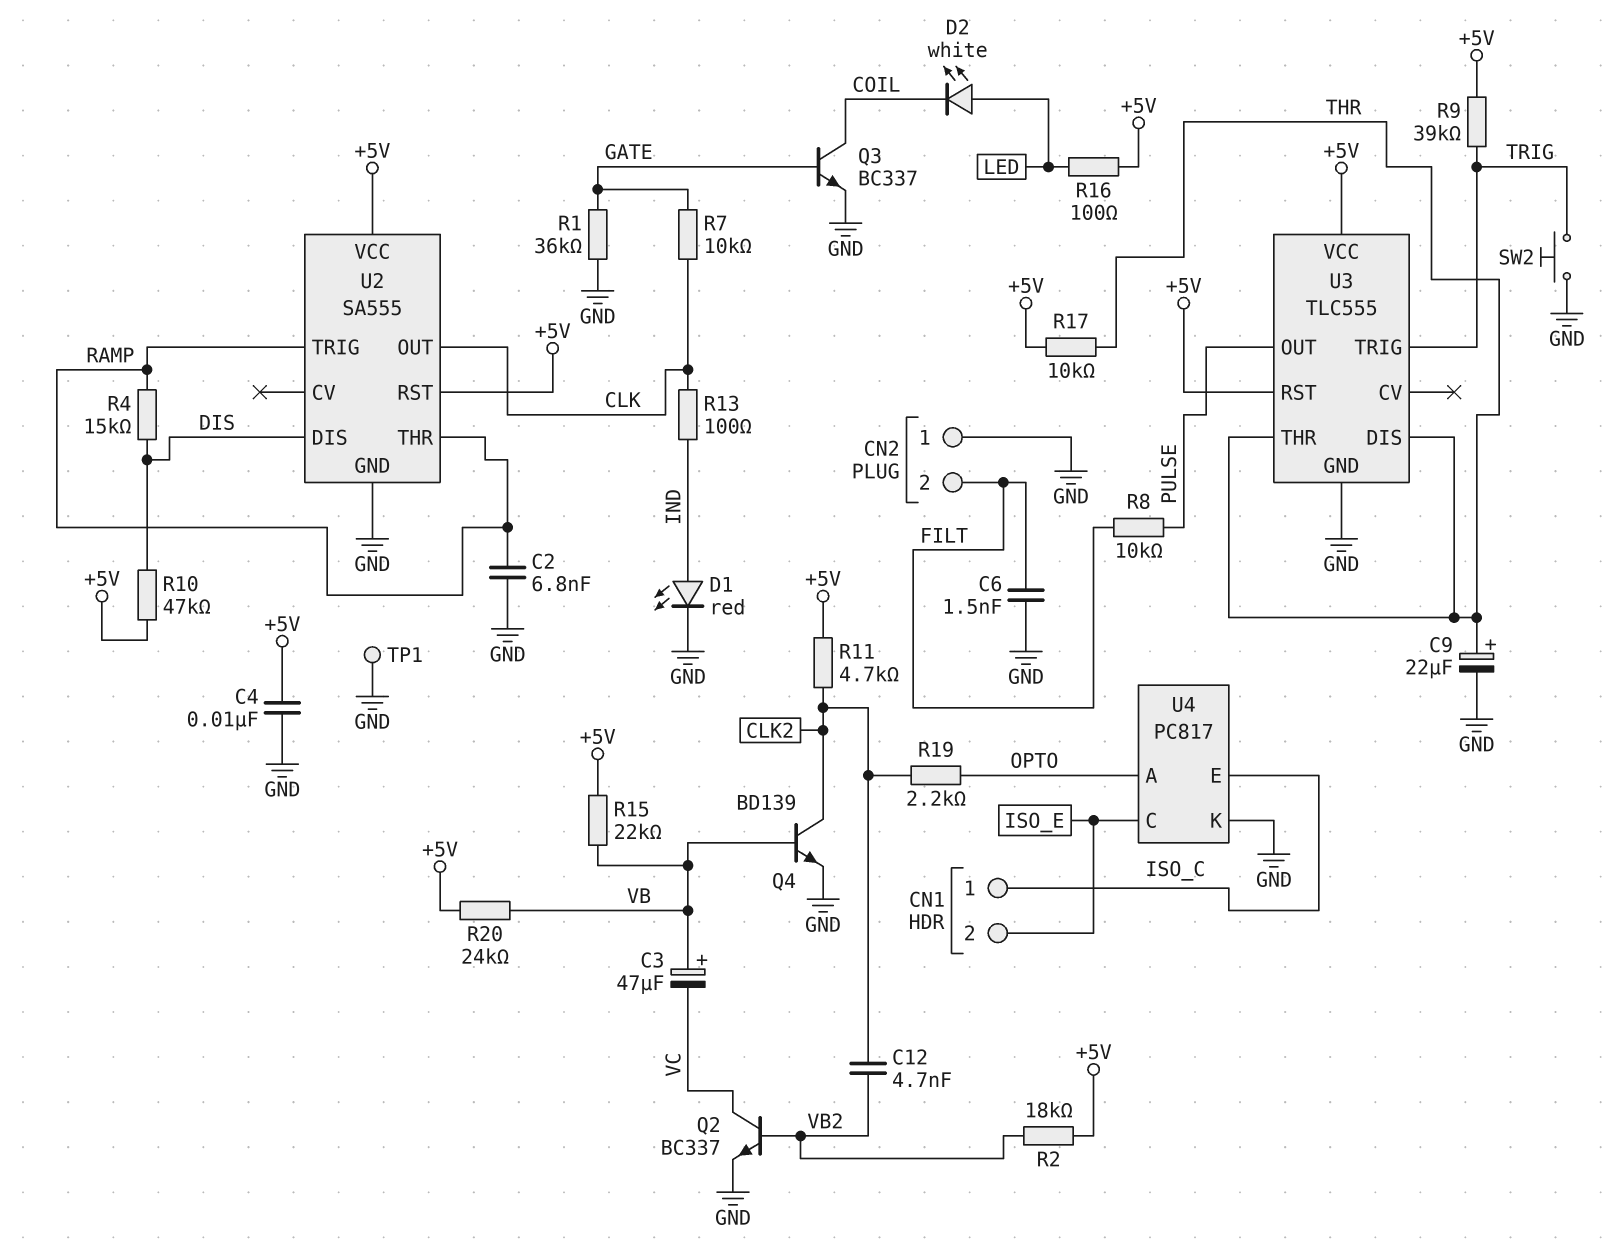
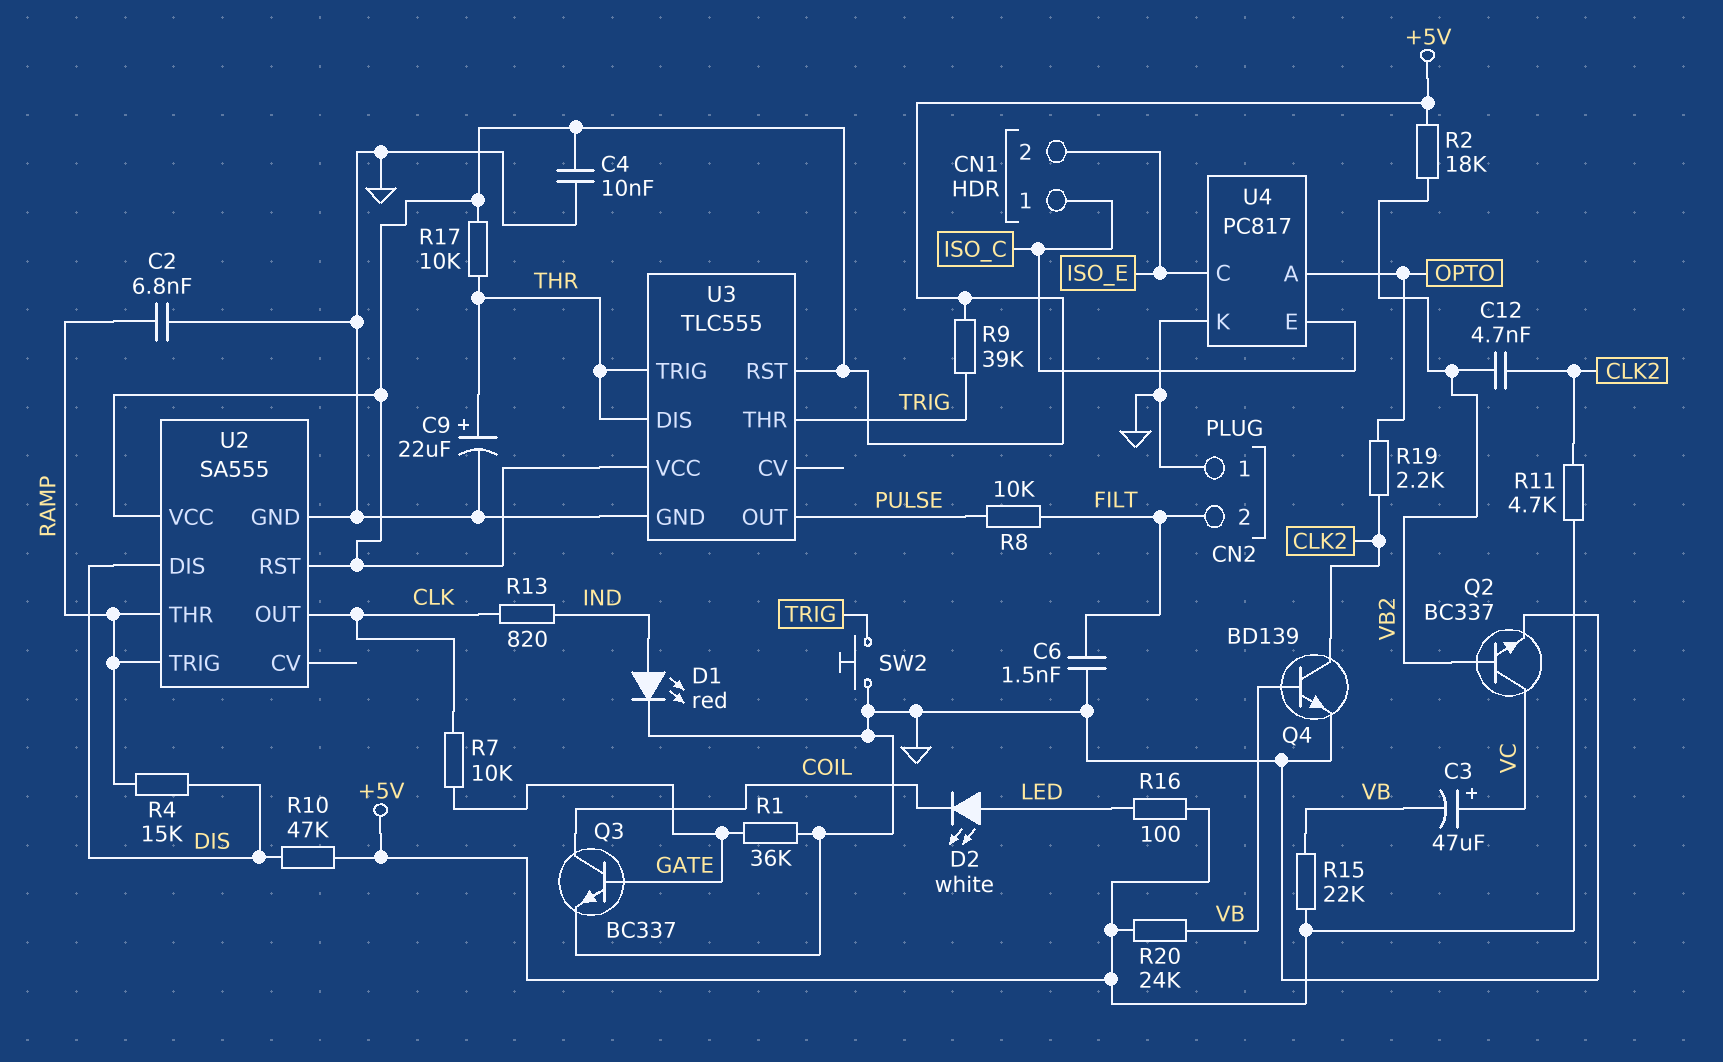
C3: 47uF (plus VB, minus VC) -> 47uF (plus VC, minus VB)
R13: 100 (CLK, IND) -> 820 (CLK, IND)
TP1: test point (GND) -> none
U3 pin THR: THR -> TRIG
U3 pin TRIG: TRIG -> THR

